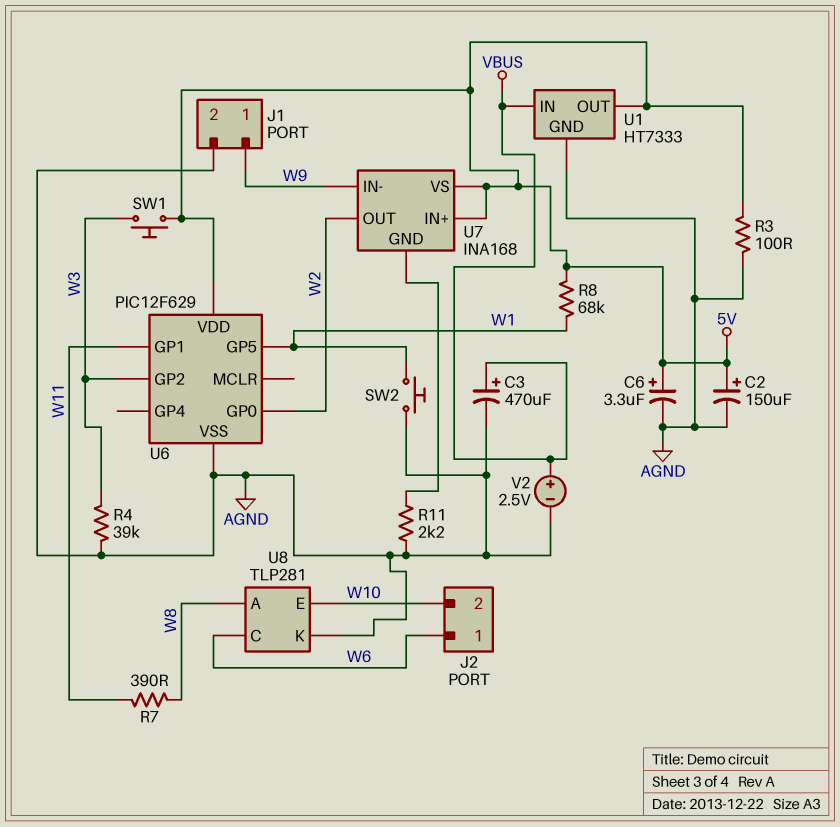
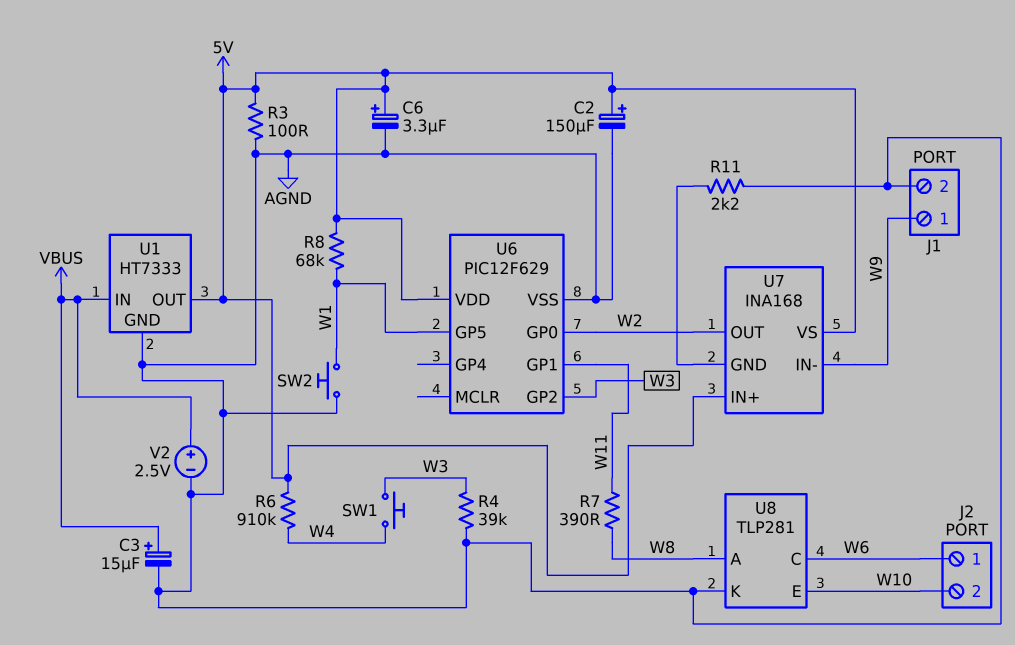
C3: 470uF (plus VBUS, minus AGND) -> 15uF (plus VBUS, minus AGND)
R6: none -> 910k (5V, W4)
SW1: button (5V, W3) -> button (W3, W4)

